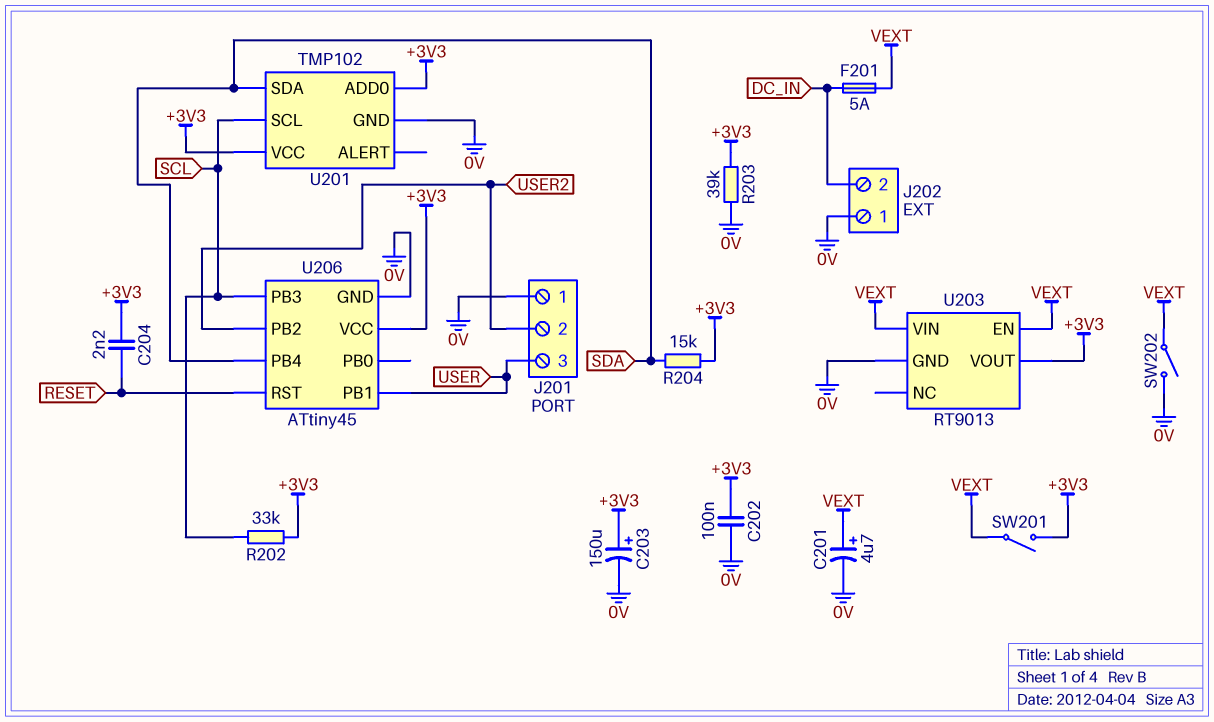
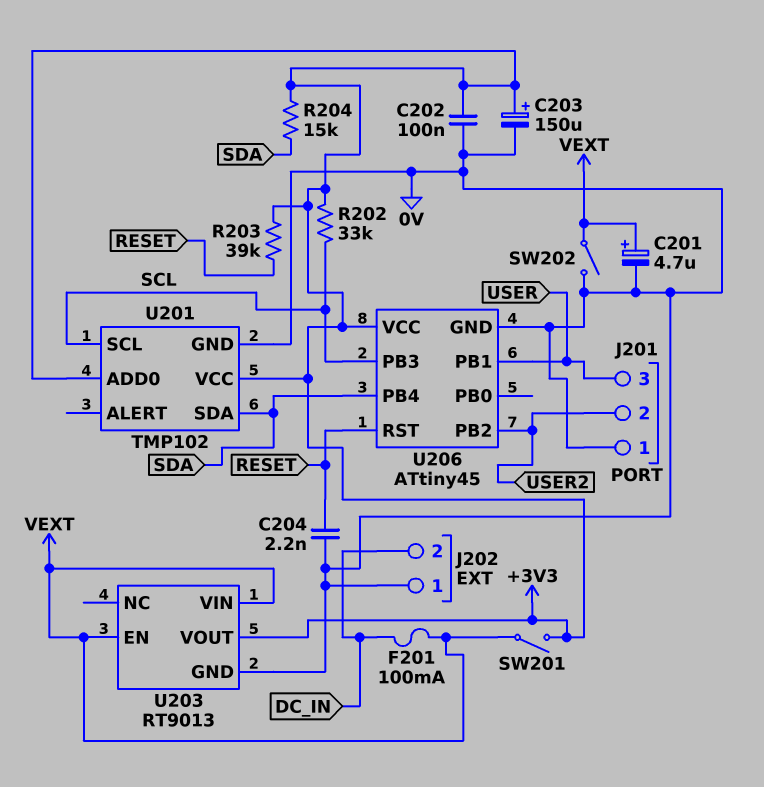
C204: 2.2nF (+3V3, RESET) -> 2.2nF (0V, RESET)
F201: 5A (DC_IN, VEXT) -> 100mA (DC_IN, VEXT)
R203: 39k (+3V3, 0V) -> 39k (+3V3, RESET)

